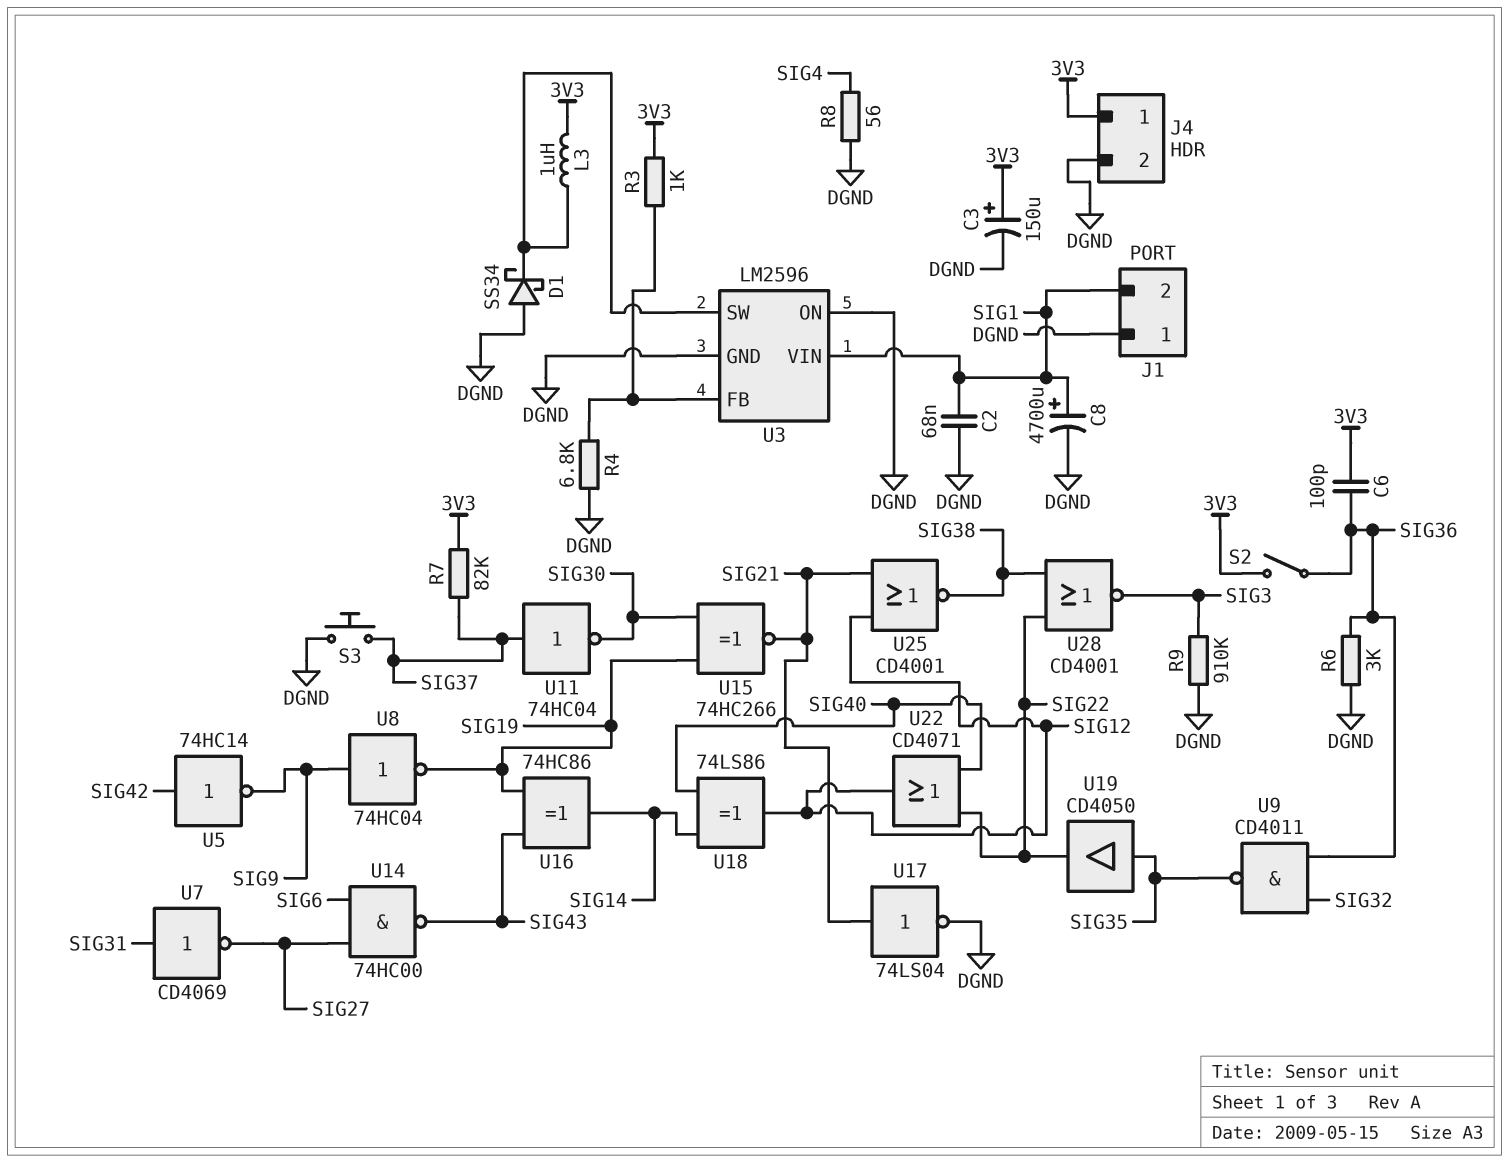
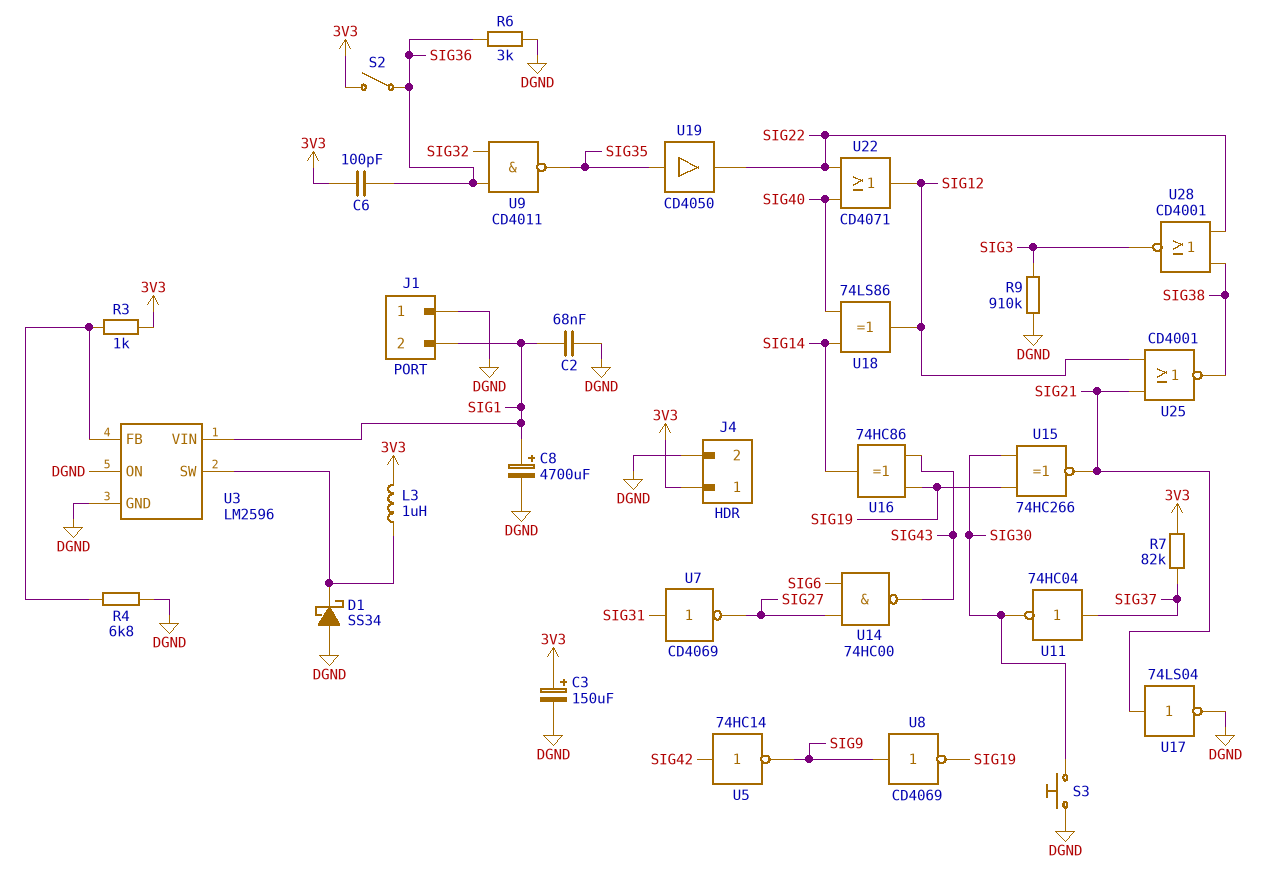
R8: 56 (DGND, SIG4) -> none
S3: button (DGND, SIG37) -> button (DGND, SIG30)
U8: NOT 74HC04 (in SIG9, out SIG19) -> NOT CD4069 (in SIG9, out SIG19)

